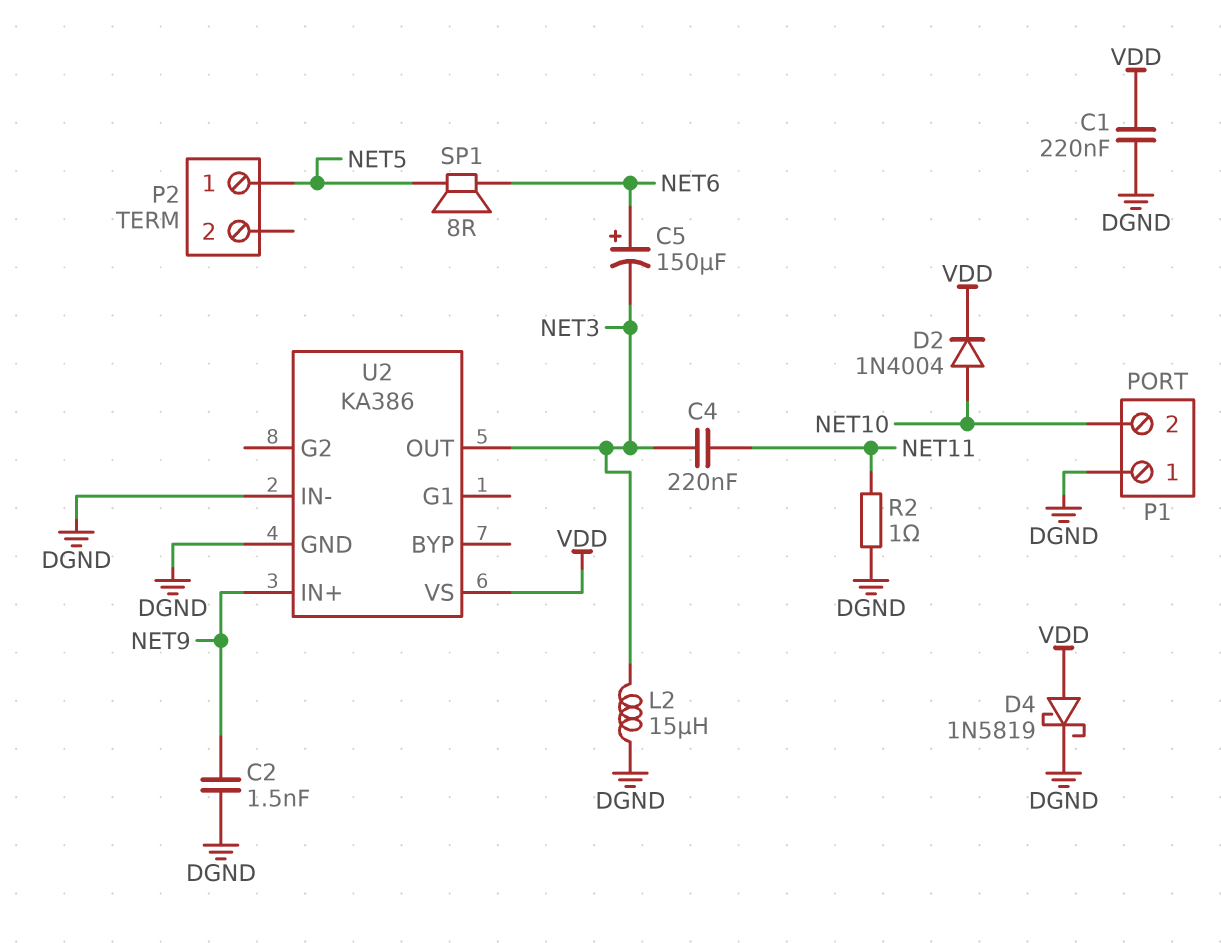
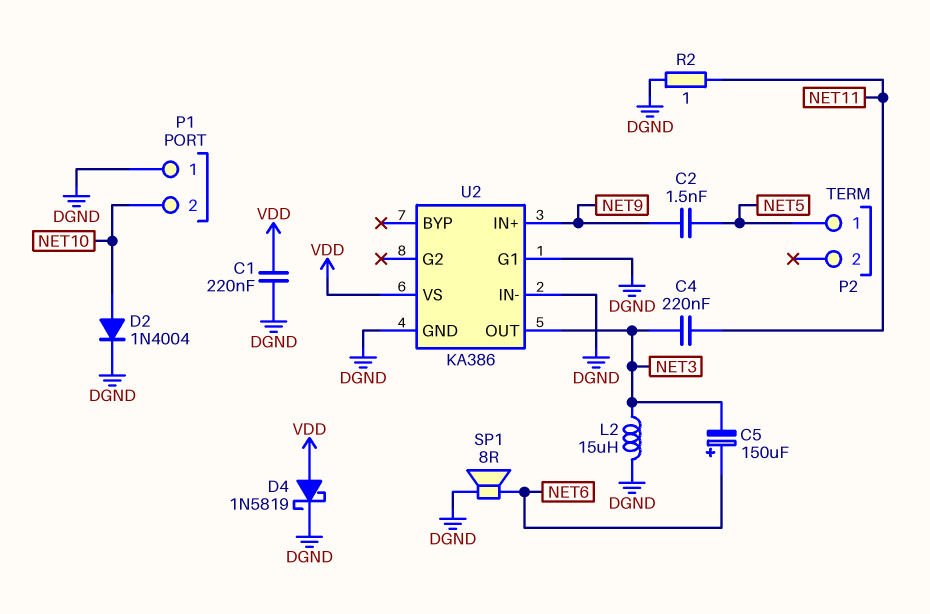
C2: 1.5nF (DGND, NET9) -> 1.5nF (NET5, NET9)
D2: diode 1N4004 (A NET10, K VDD) -> diode 1N4004 (A NET10, K DGND)
SP1: speaker 8R (NET5, NET6) -> speaker 8R (DGND, NET6)
U2 pin G1: none -> DGND

